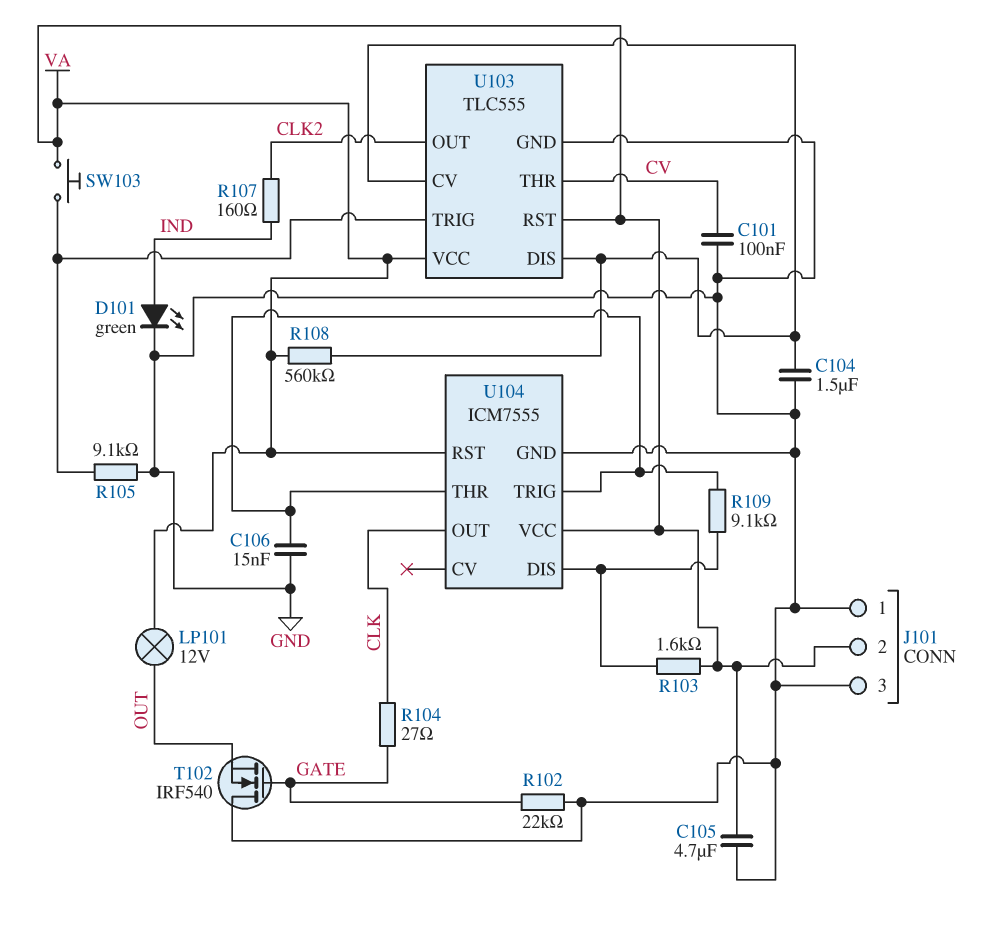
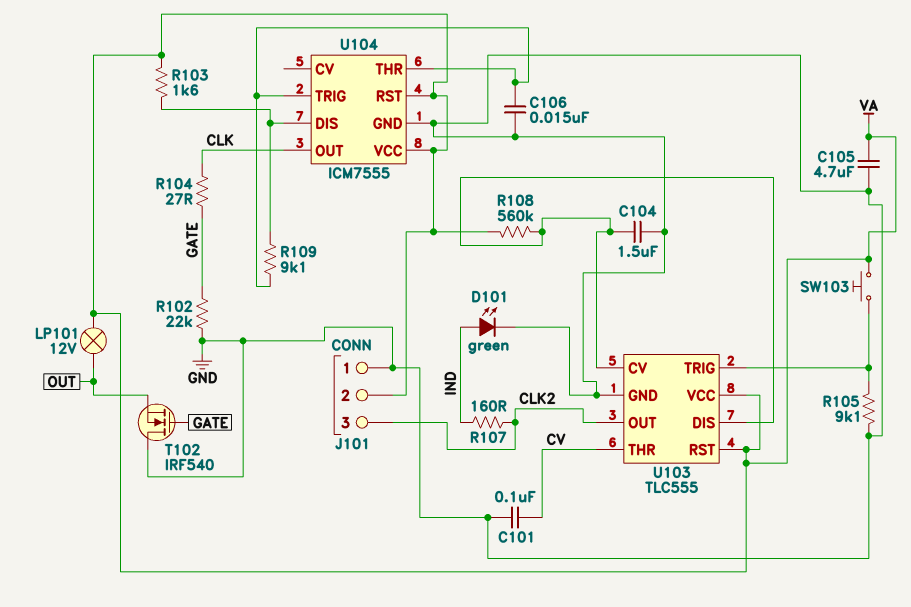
J101 pin 3: GND -> CLK2

